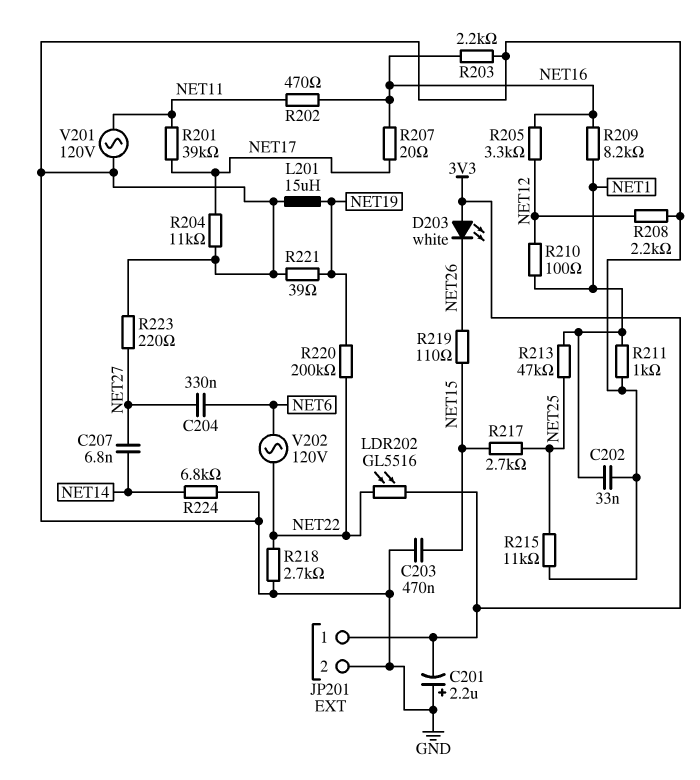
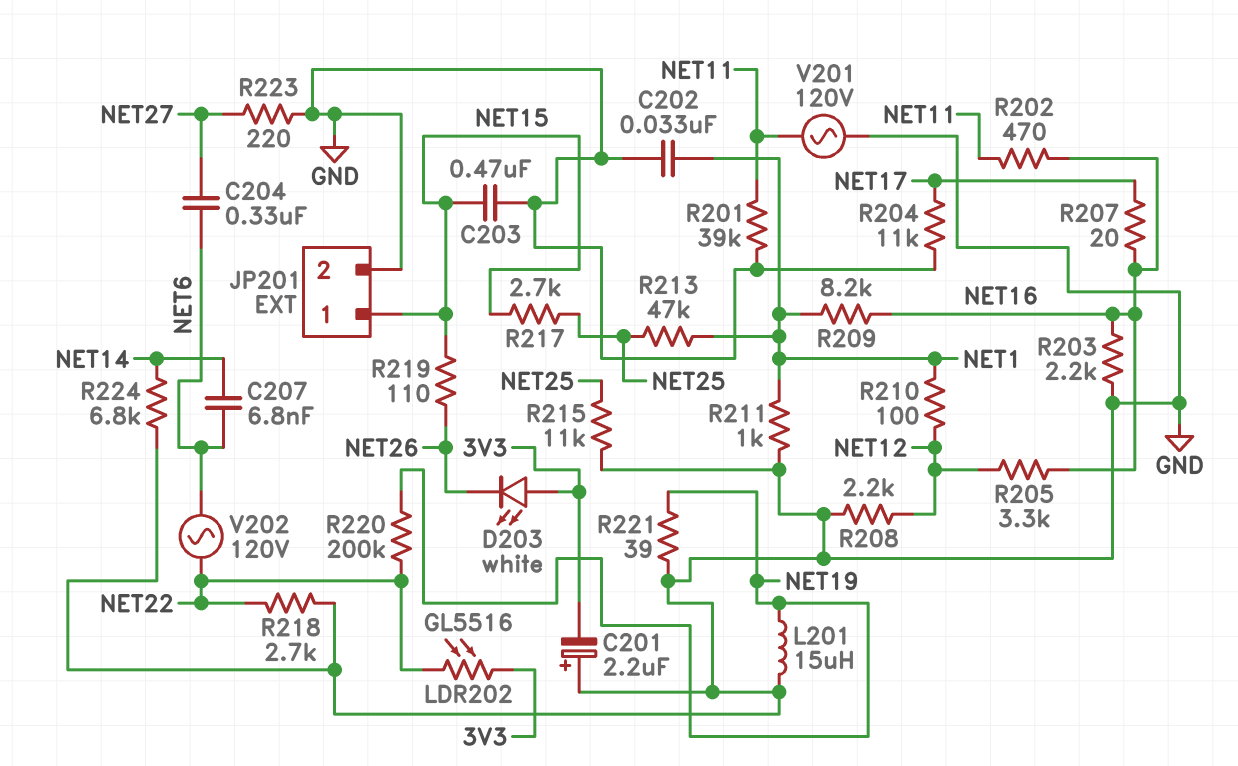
C207: 6.8nF (NET14, NET27) -> 6.8nF (NET6, NET14)
JP201 pin 1: 3V3 -> NET15
R201: 39k (NET11, NET17) -> 39k (GND, NET11)

